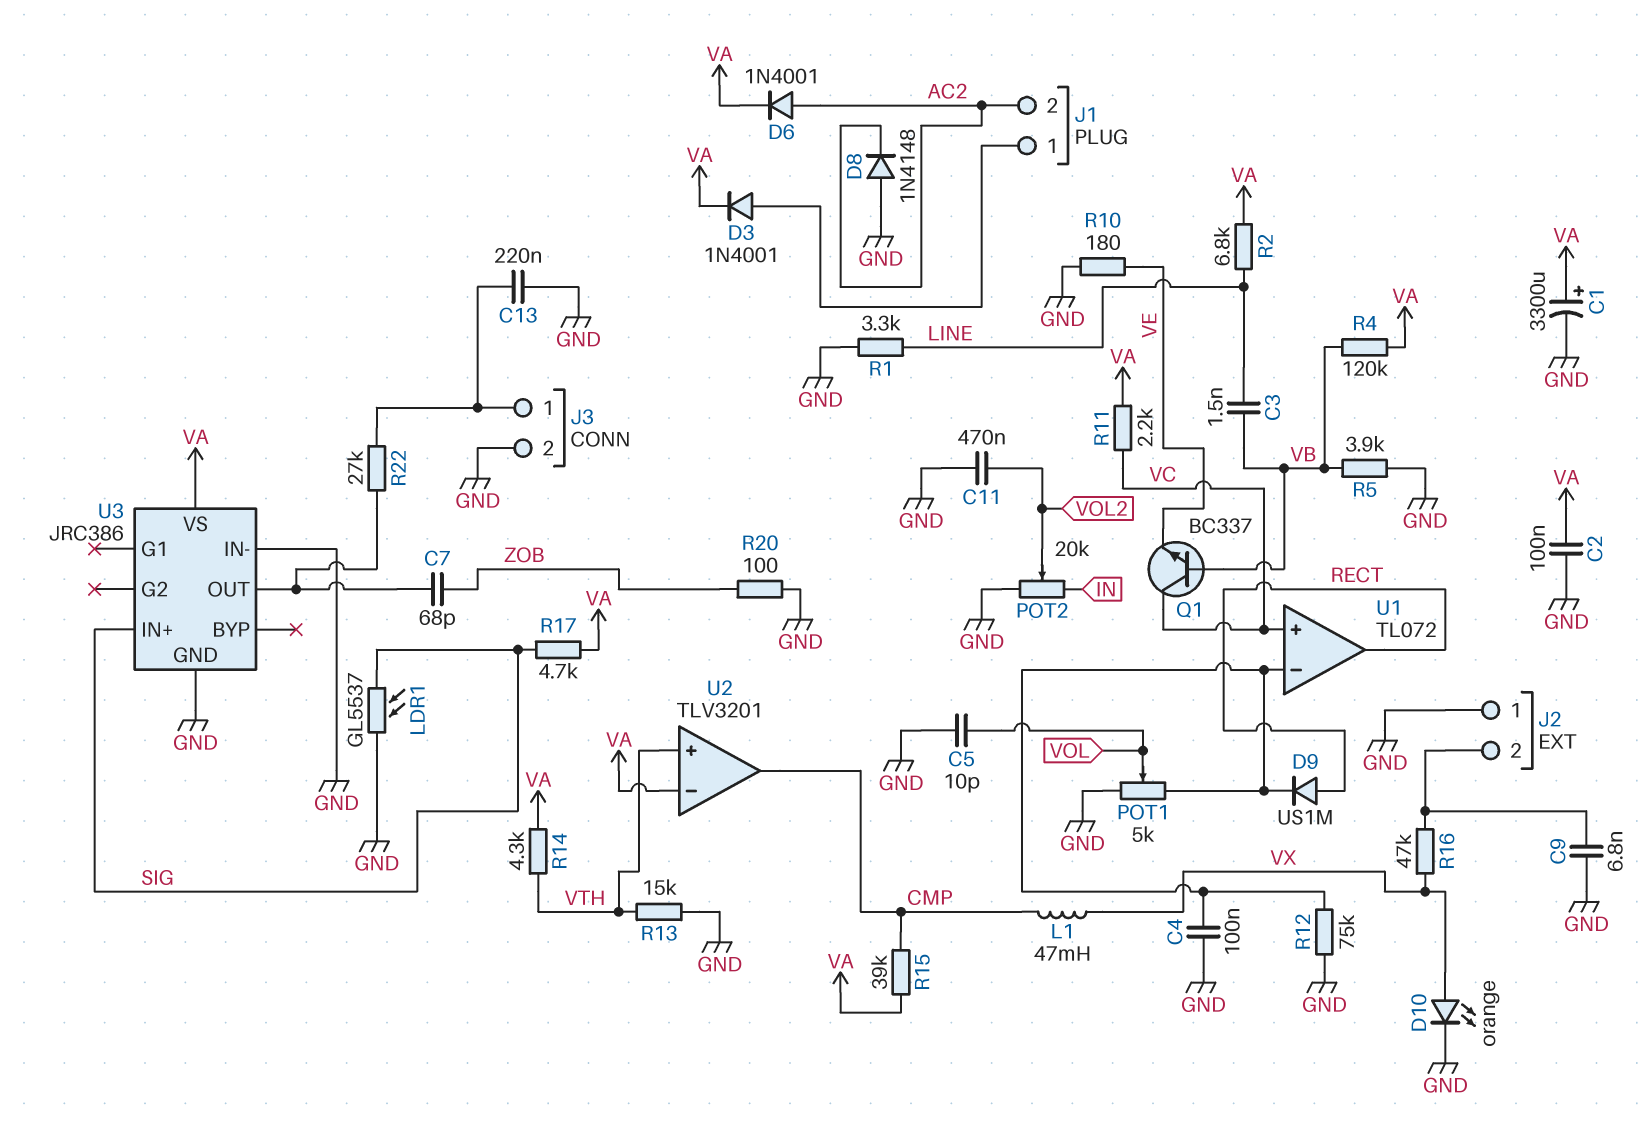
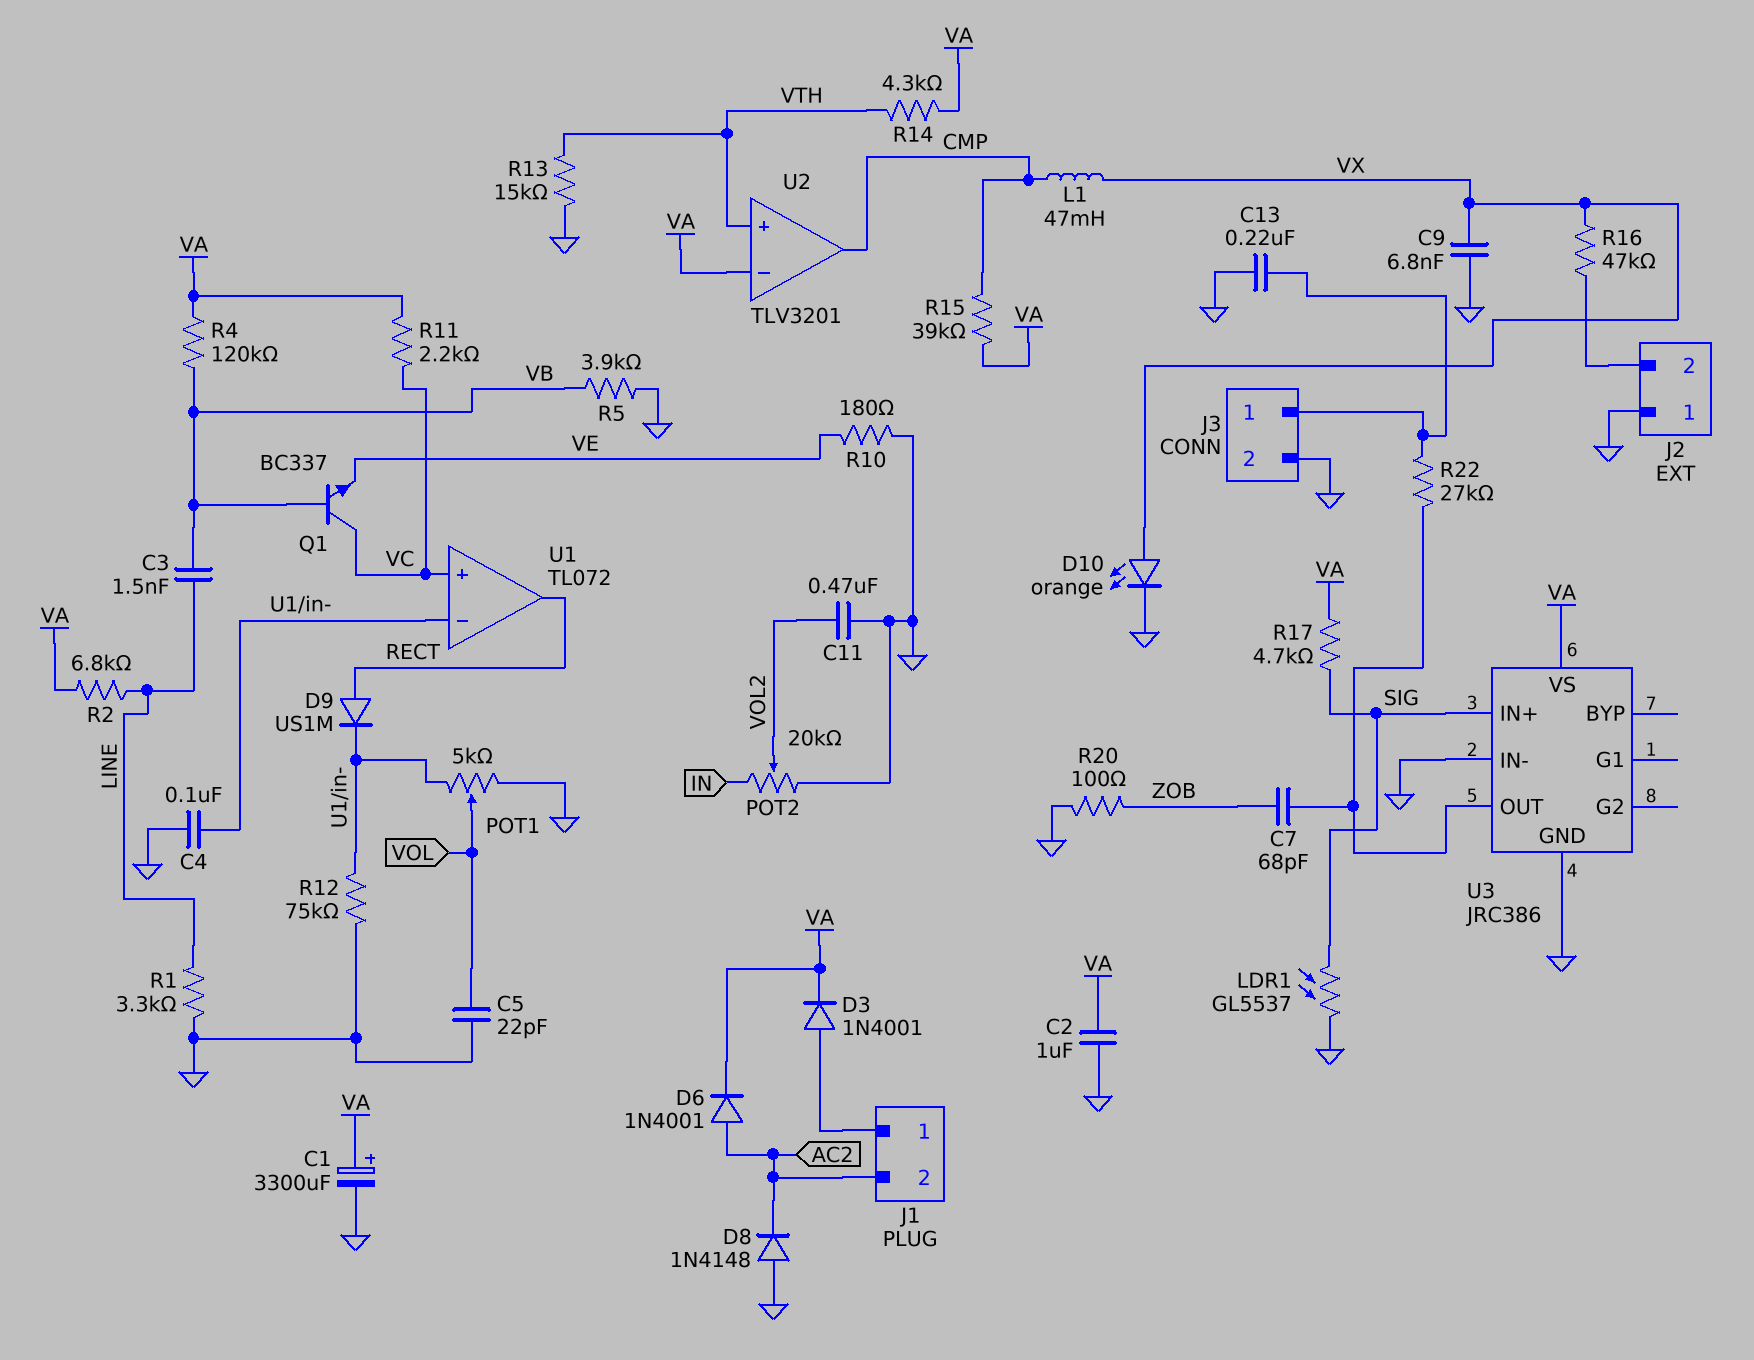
C2: 100nF (GND, VA) -> 1uF (GND, VA)
C5: 10pF (GND, VOL) -> 22pF (GND, VOL)
C9: 6.8nF (GND, J2/2) -> 6.8nF (GND, VX)

